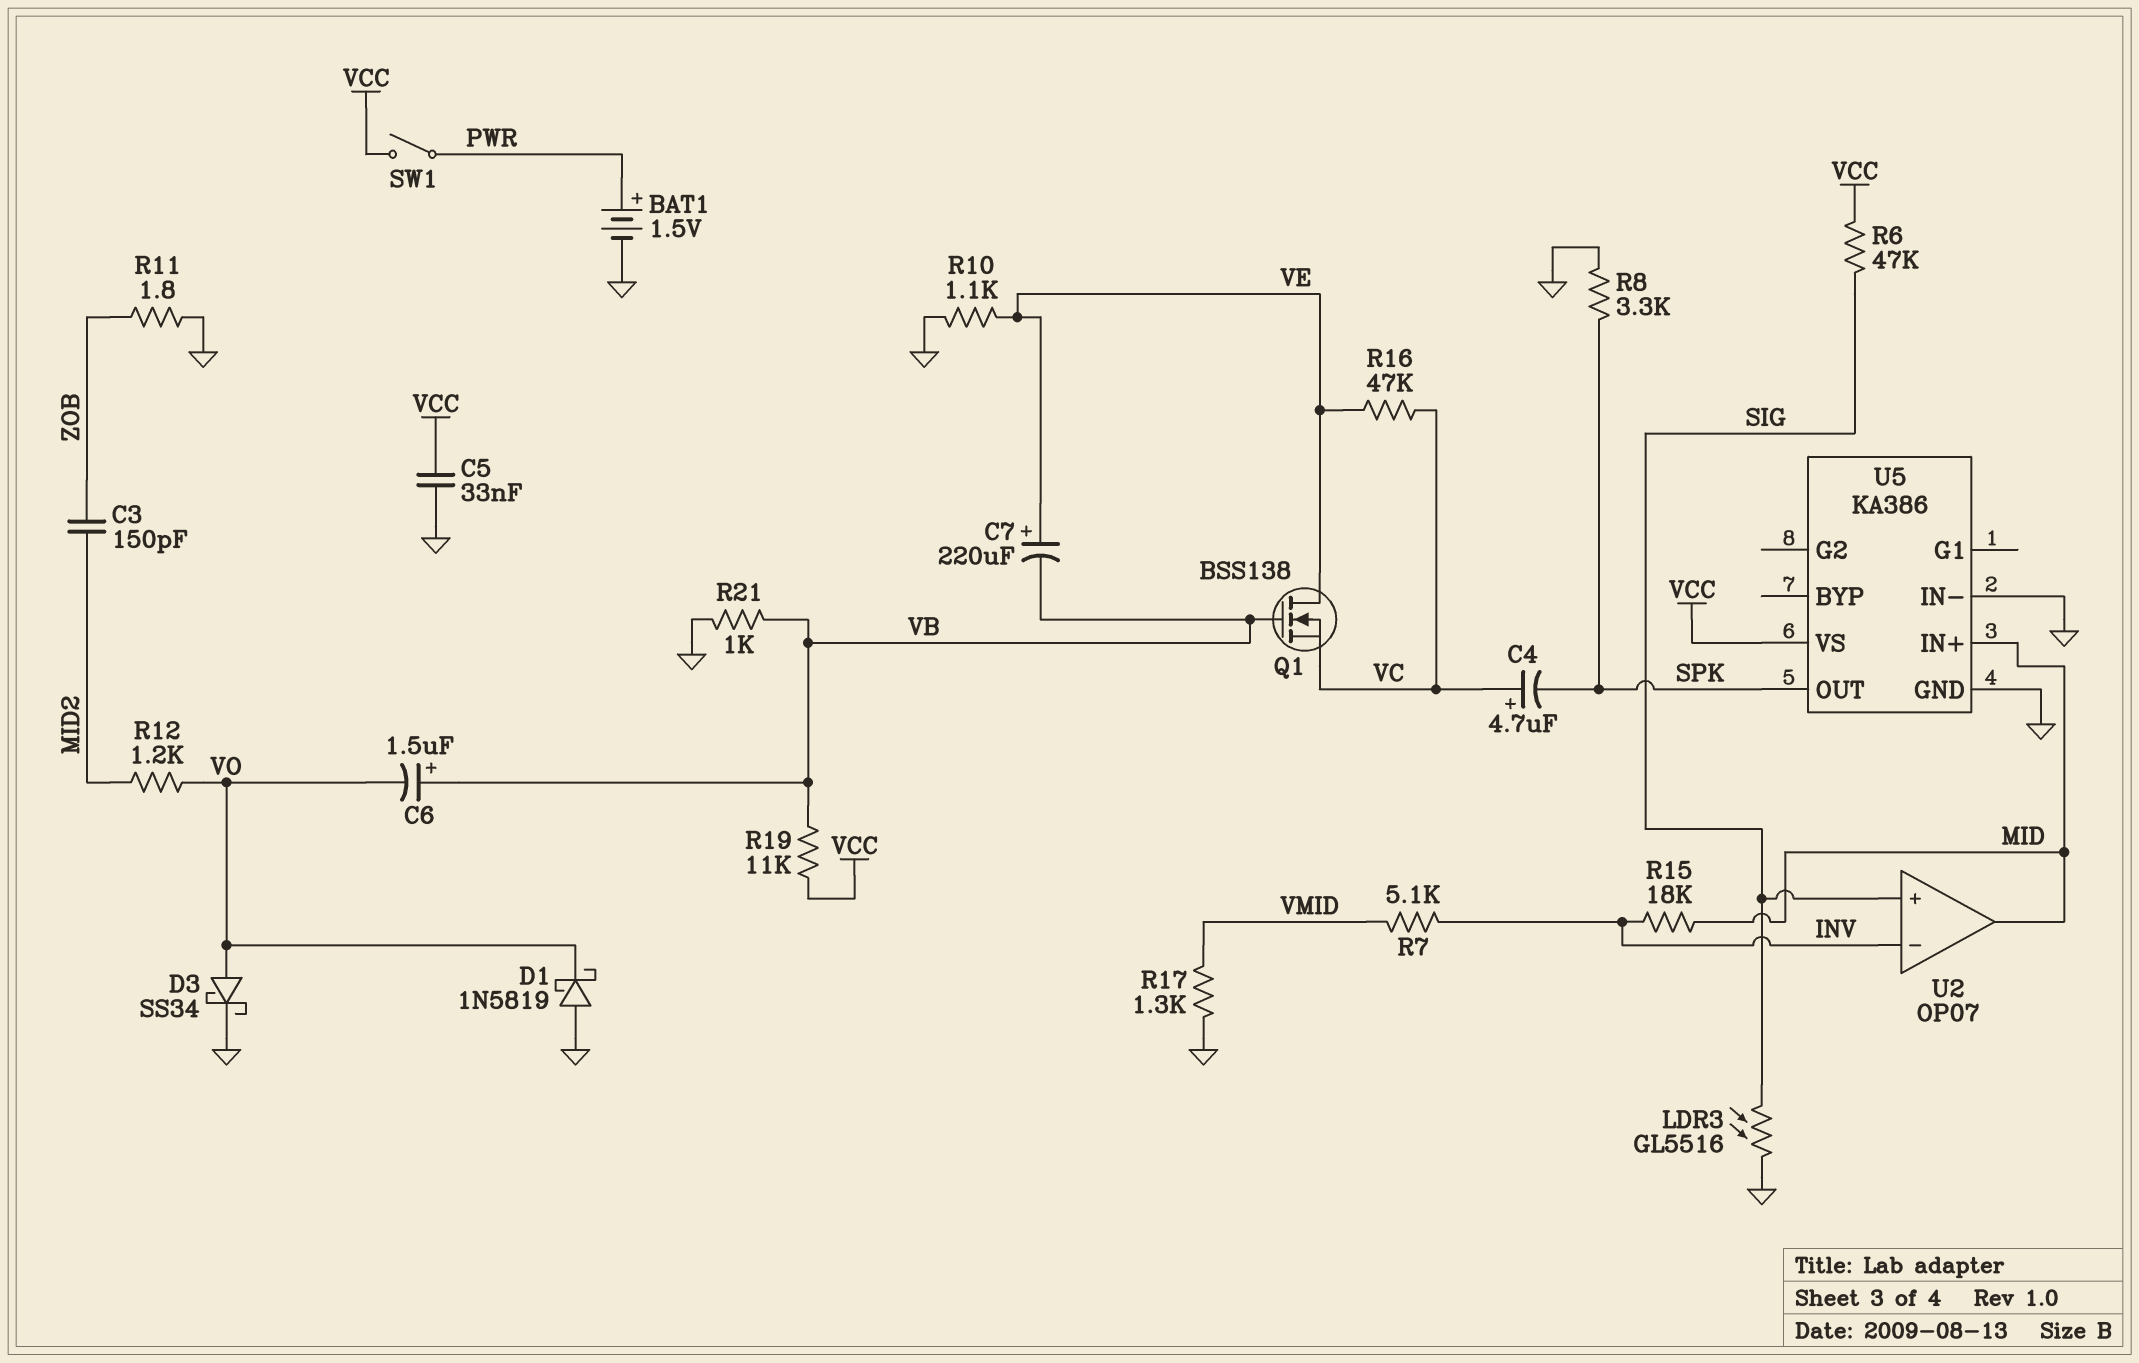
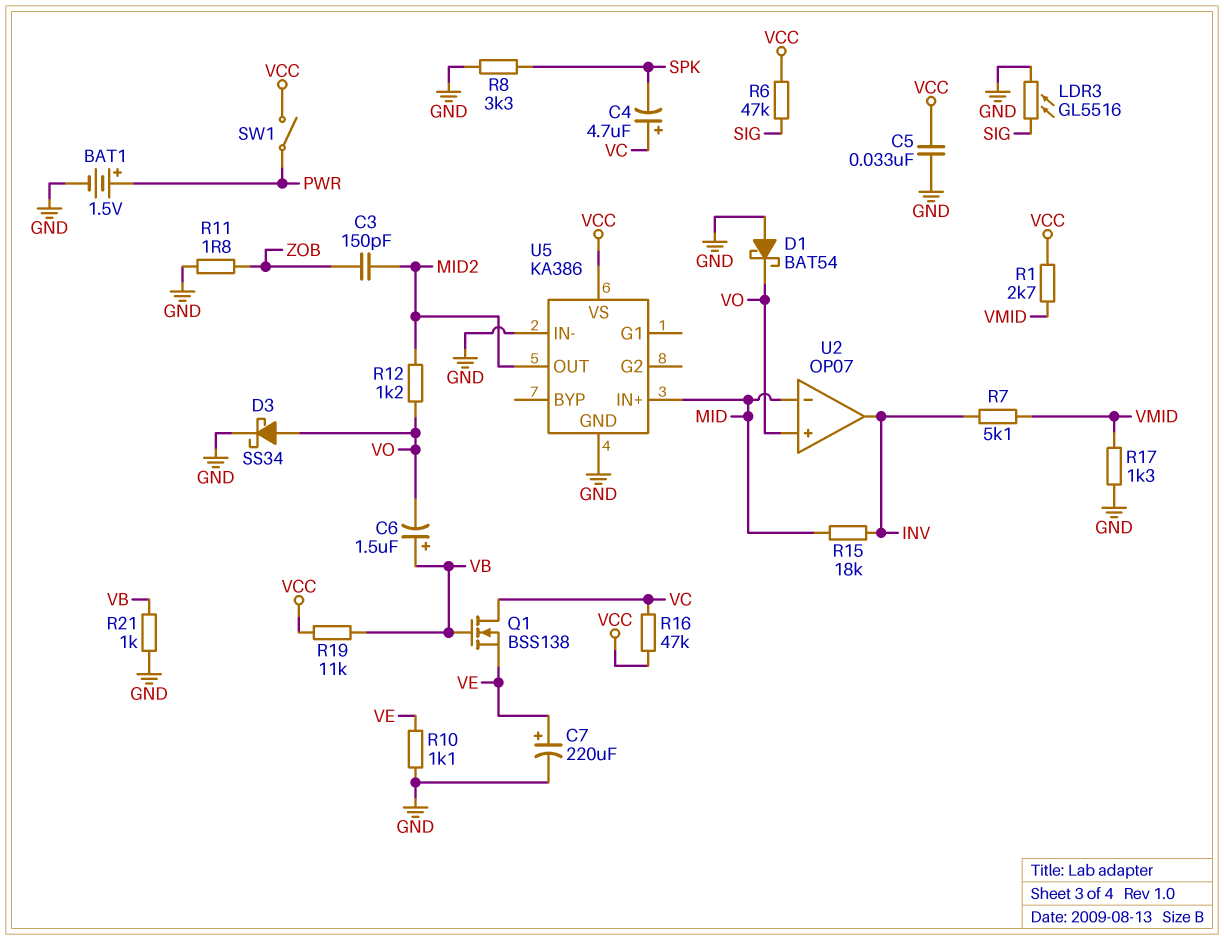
C7: 220uF (plus VE, minus VB) -> 220uF (plus VE, minus GND)
D1: schottky 1N5819 (A GND, K VO) -> schottky BAT54 (A GND, K VO)
Q1: NMOS BSS138 (G VB, D VE, S VC) -> NMOS BSS138 (G VB, D VC, S VE)
R1: none -> 2.7k (VCC, VMID)
R16: 47k (VC, VE) -> 47k (VC, VCC)
U2 pin in+: SIG -> VO
U2 pin in-: INV -> MID
U2 pin out: MID -> INV
U5 pin OUT: SPK -> MID2

